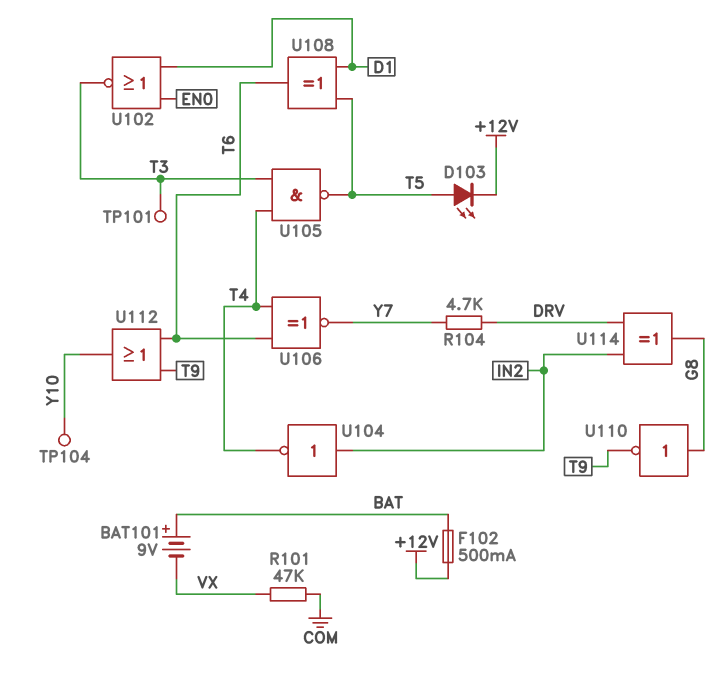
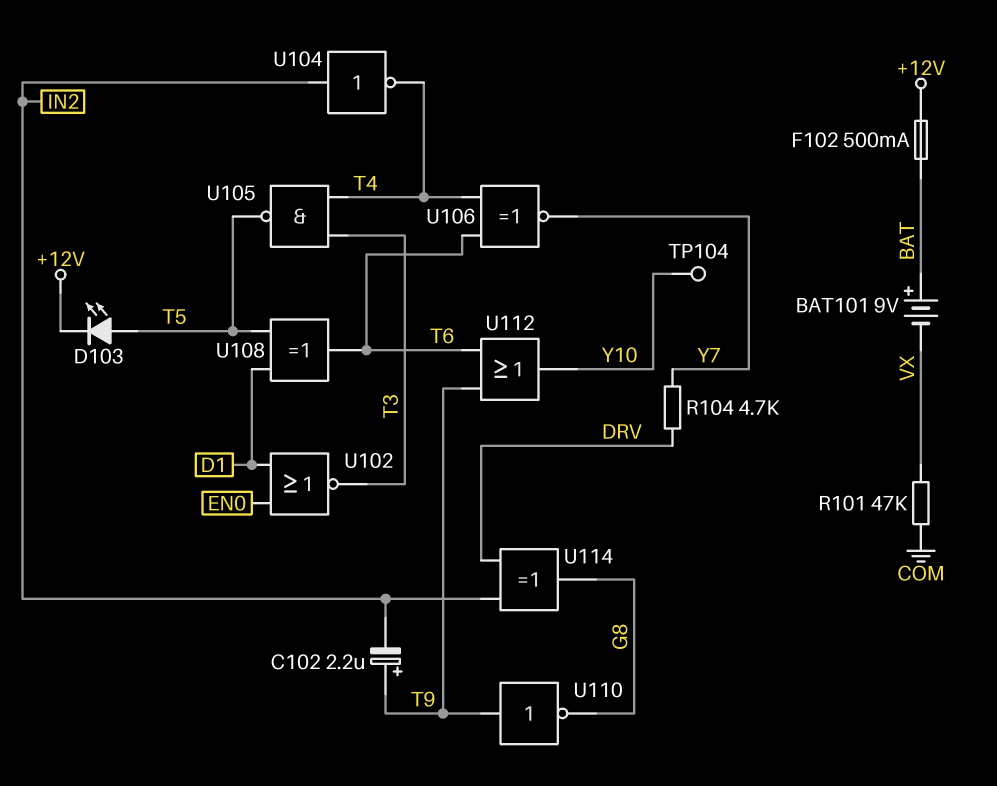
C102: none -> 2.2uF (plus T9, minus IN2)
TP101: test point (T3) -> none
U110: NOT (in G8, out T9) -> NOT (in T9, out G8)

